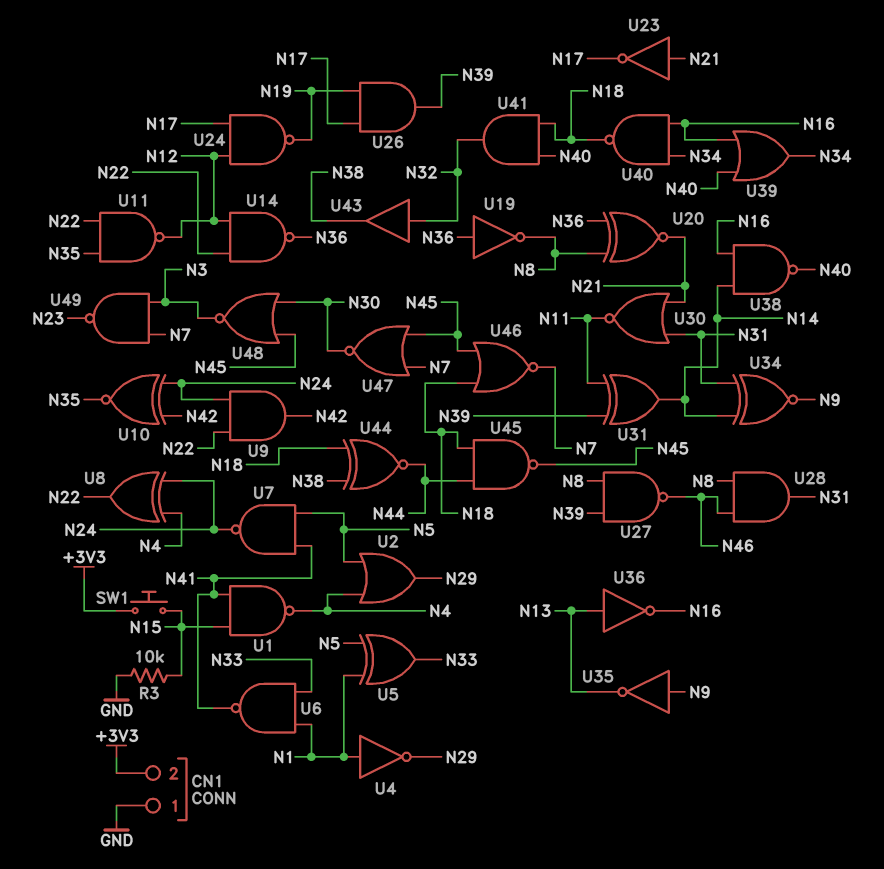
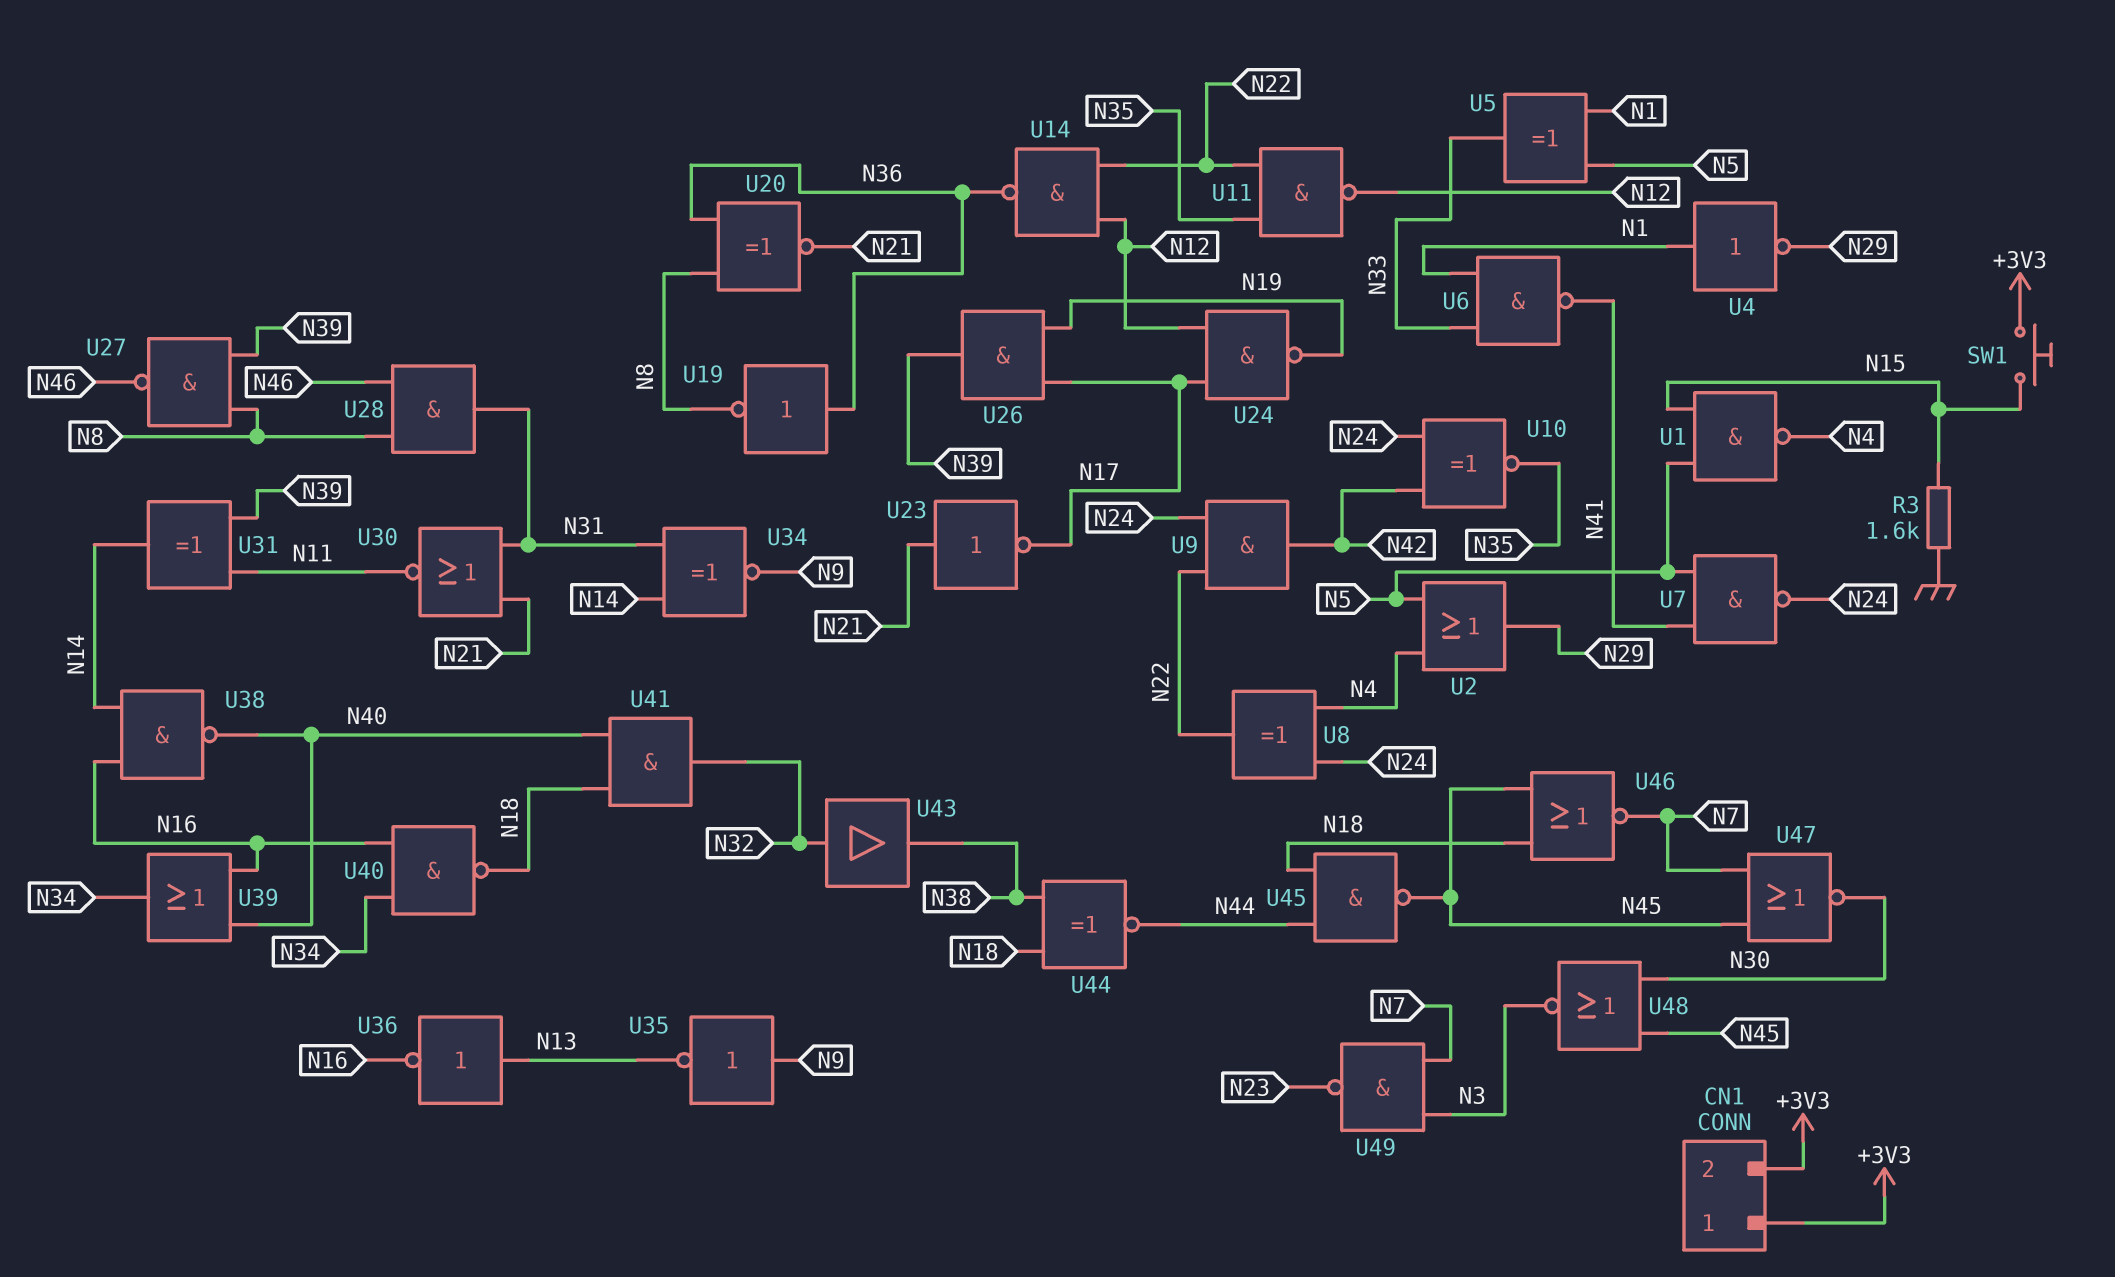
CN1 pin 1: GND -> +3V3
R3: 10k (GND, N15) -> 1.6k (GND, N15)
U1: NAND (in N15, in N41, out N4) -> NAND (in N5, in N15, out N4)

